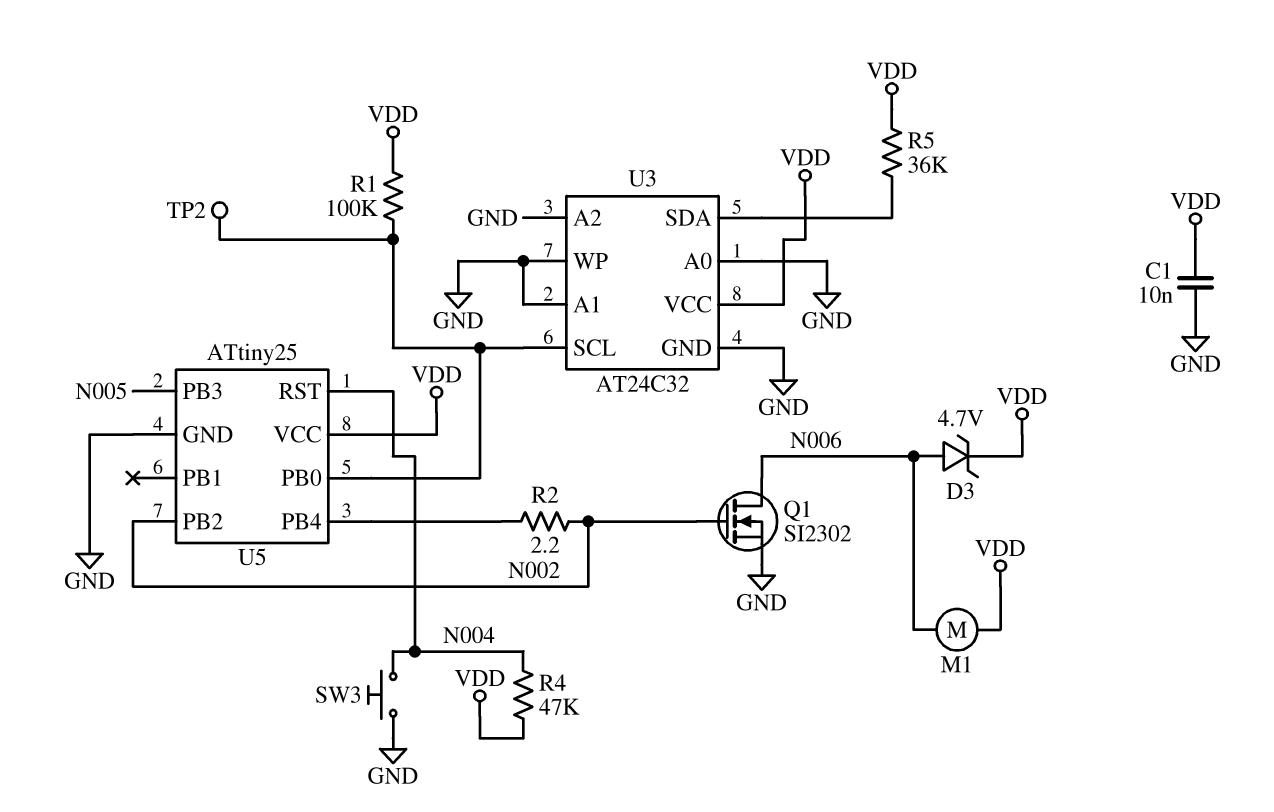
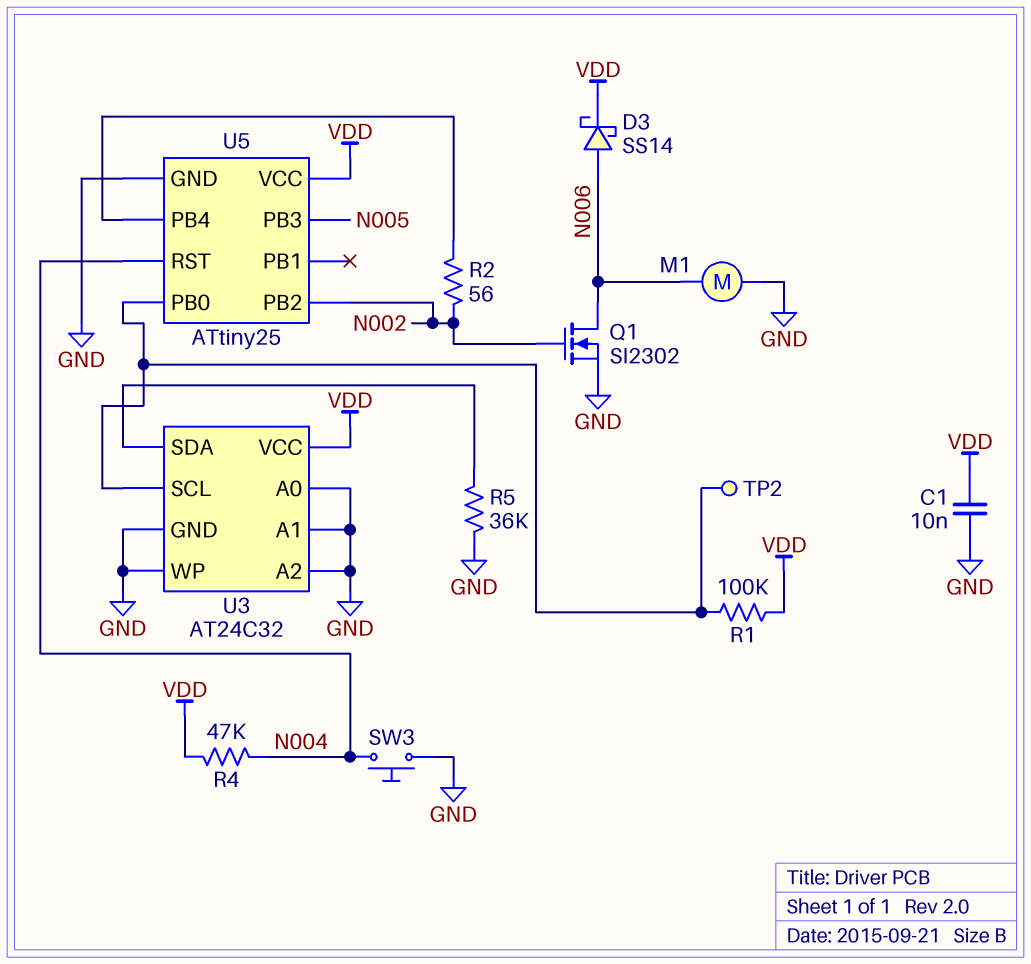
D3: zener 4.7V (A N006, K VDD) -> schottky SS14 (A N006, K VDD)
M1: motor (N006, VDD) -> motor (GND, N006)
R2: 2.2 (N002, U5/PB4) -> 56 (N002, U5/PB4)
R5: 36k (U3/SDA, VDD) -> 36k (GND, U3/SDA)

